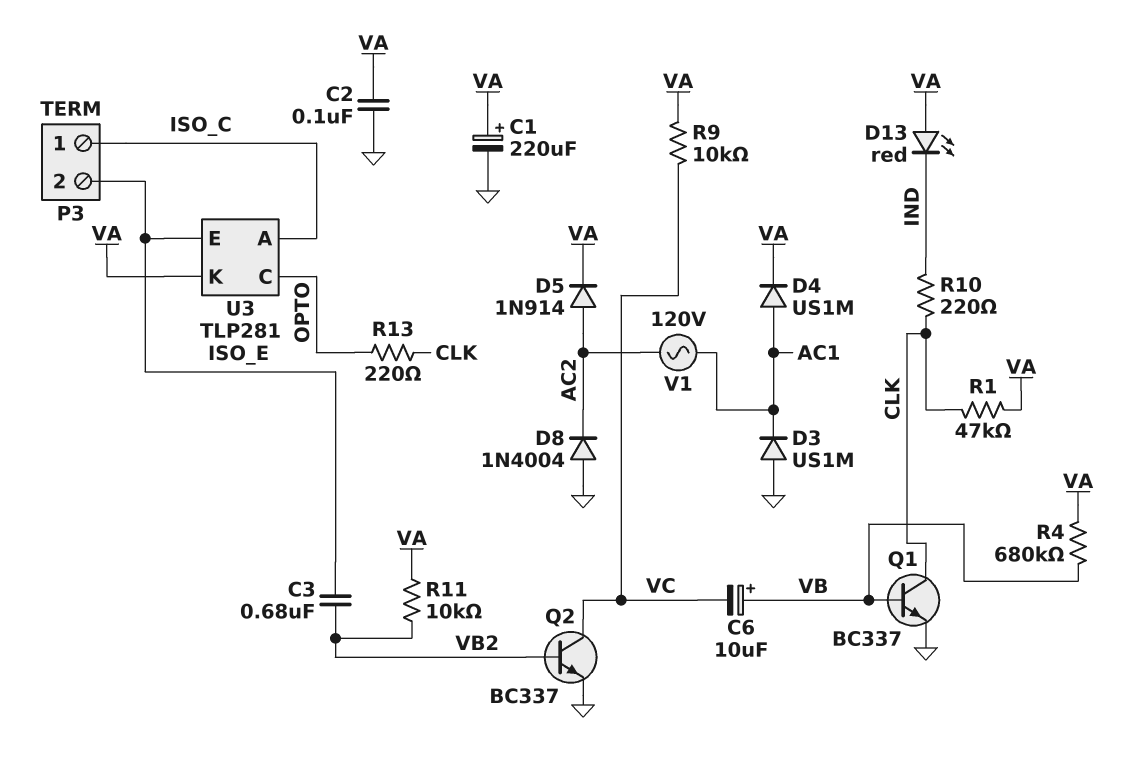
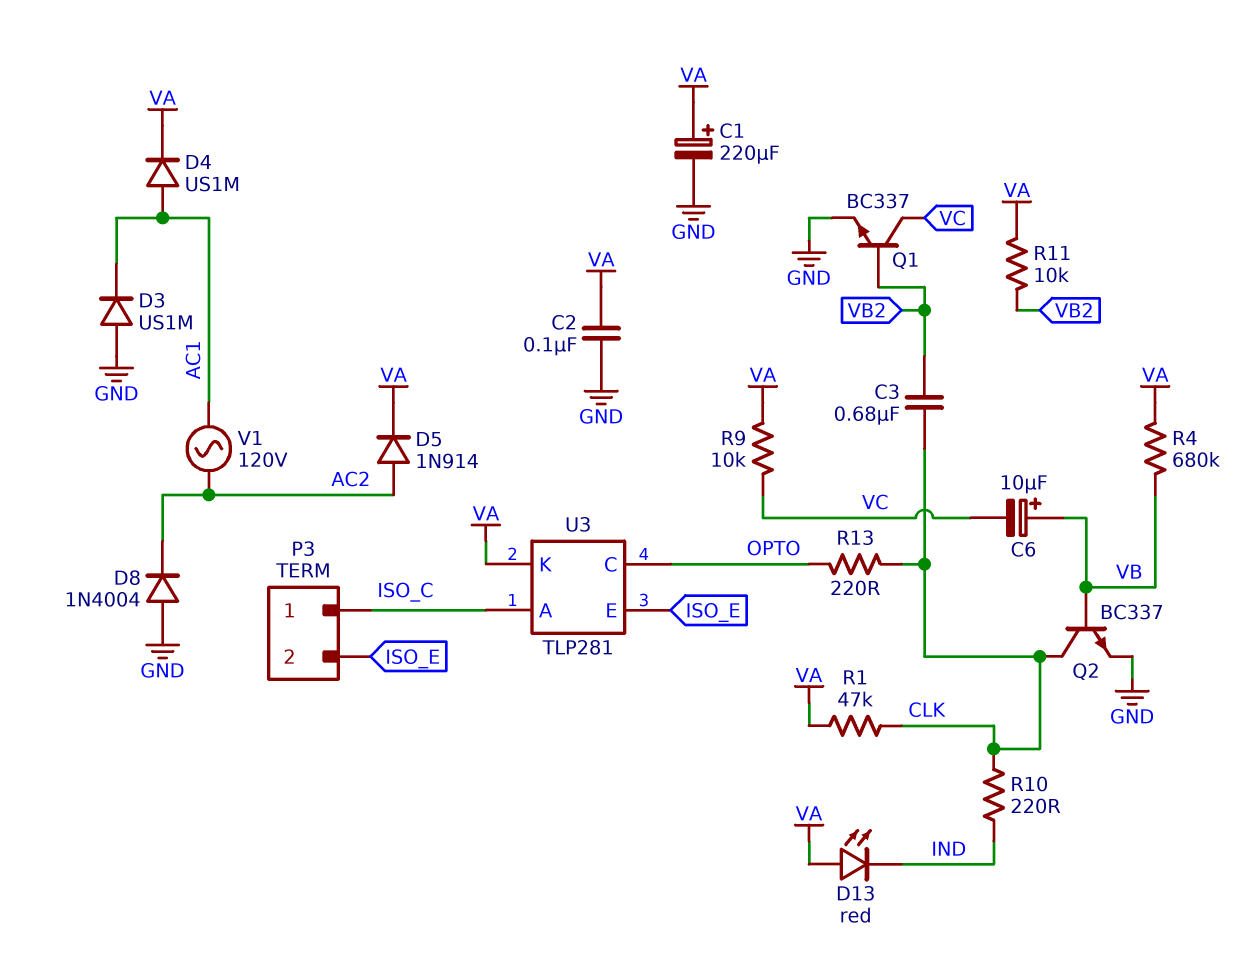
C3: 680nF (ISO_E, VB2) -> 680nF (CLK, VB2)
Q1: NPN BC337 (B VB, C CLK, E GND) -> NPN BC337 (B VB2, C VC, E GND)
Q2: NPN BC337 (B VB2, C VC, E GND) -> NPN BC337 (B VB, C CLK, E GND)

